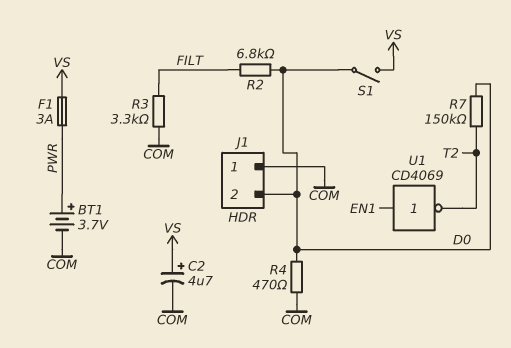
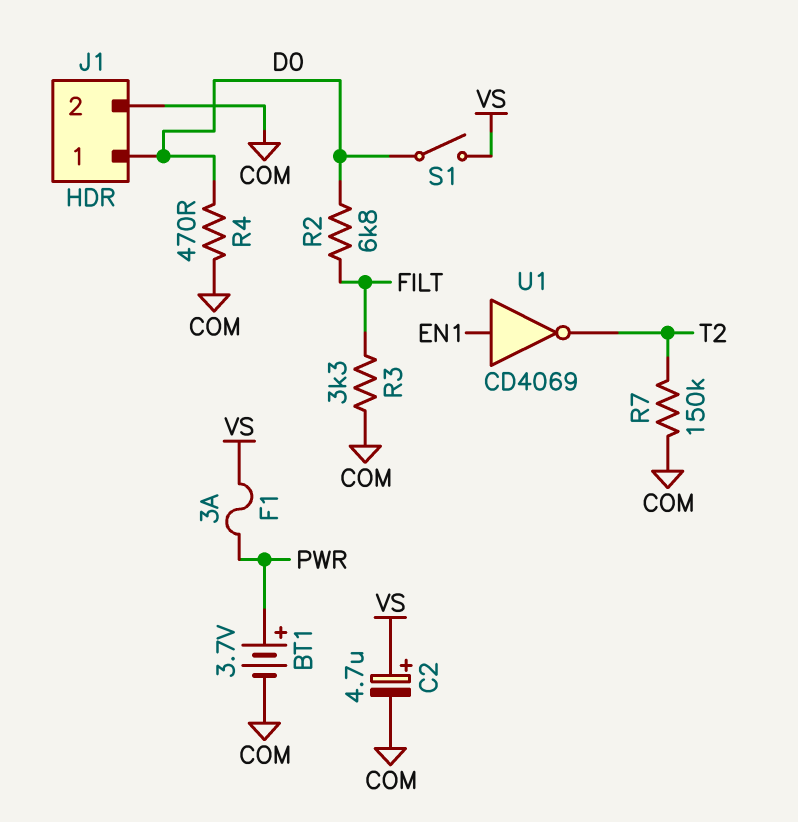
J1 pin 1: COM -> D0
J1 pin 2: D0 -> COM
R7: 150k (D0, T2) -> 150k (COM, T2)

